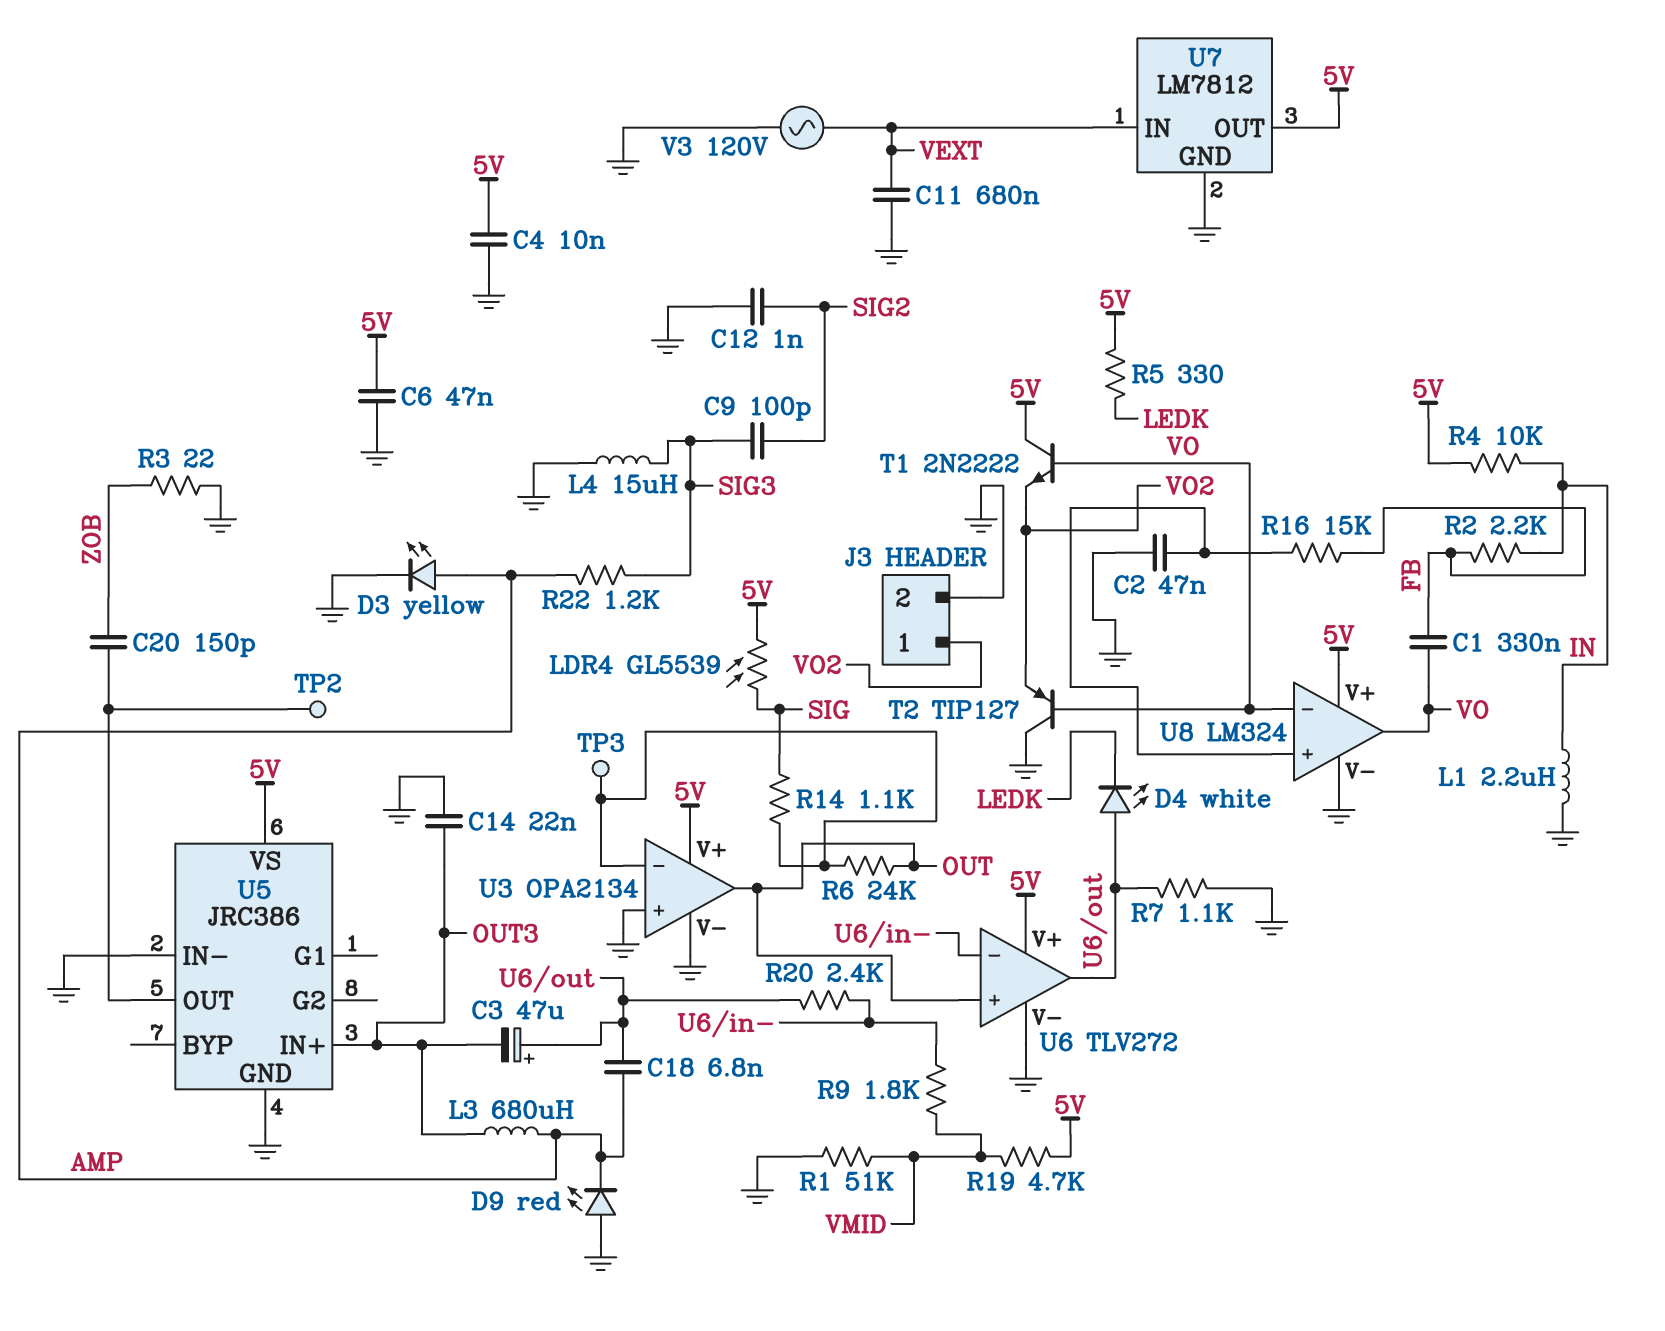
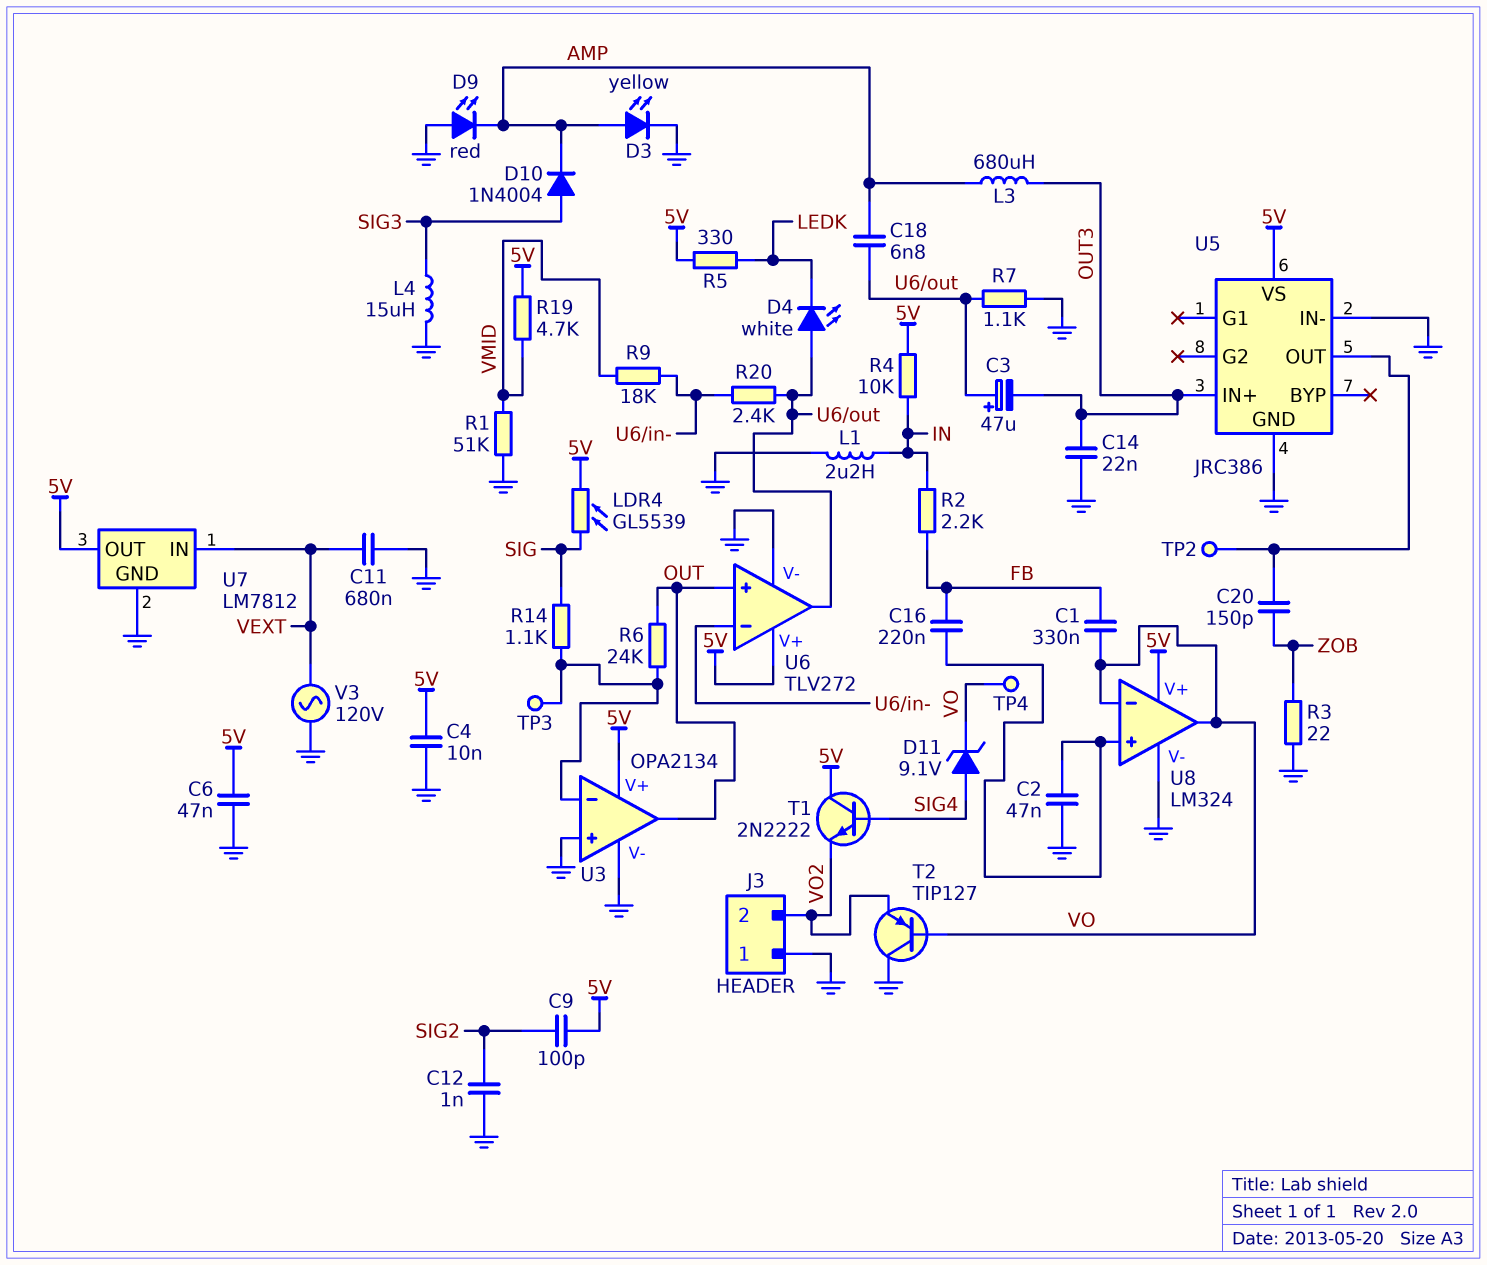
C9: 100pF (SIG2, SIG3) -> 100pF (5V, SIG2)
C16: none -> 220nF (FB, U8/in+)
D10: none -> diode 1N4004 (A SIG3, K AMP)
D11: none -> zener 9.1V (A SIG4, K VO)
J3 pin 1: VO2 -> GND
J3 pin 2: GND -> VO2
R9: 1.8k (U6/in-, VMID) -> 18k (U6/in-, VMID)
R16: 15k (FB, U8/in+) -> none
R22: 1.2k (AMP, SIG3) -> none
T1: NPN 2N2222 (B VO, C 5V, E VO2) -> NPN 2N2222 (B SIG4, C 5V, E VO2)
TP4: none -> test point (VO)

